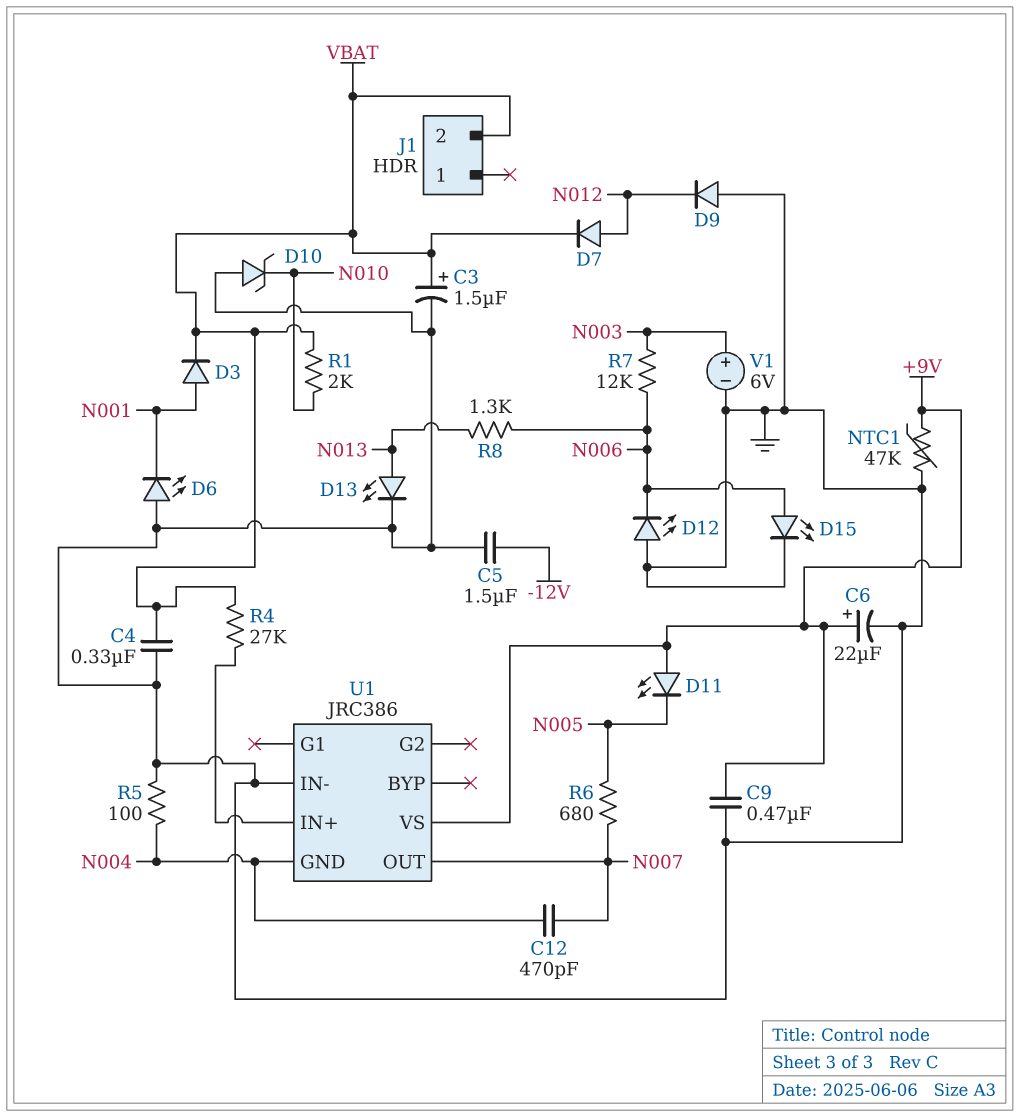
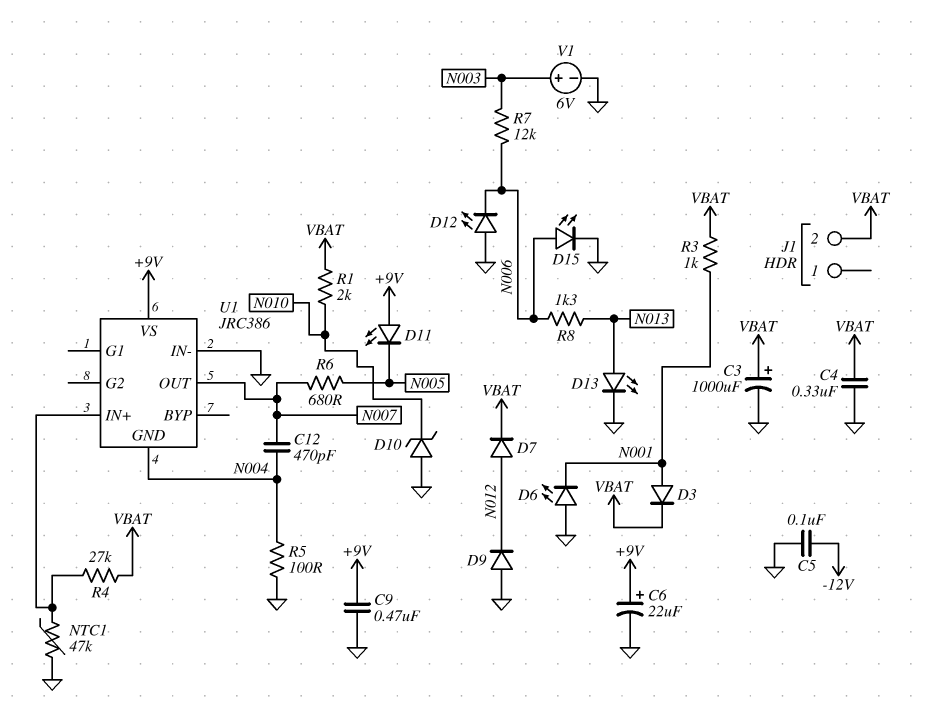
C3: 1.5uF (plus VBAT, minus GND) -> 1000uF (plus VBAT, minus GND)
C5: 1.5uF (-12V, GND) -> 100nF (-12V, GND)
NTC1: 47k (+9V, GND) -> 47k (GND, U1/IN+)
R3: none -> 1k (N001, VBAT)

